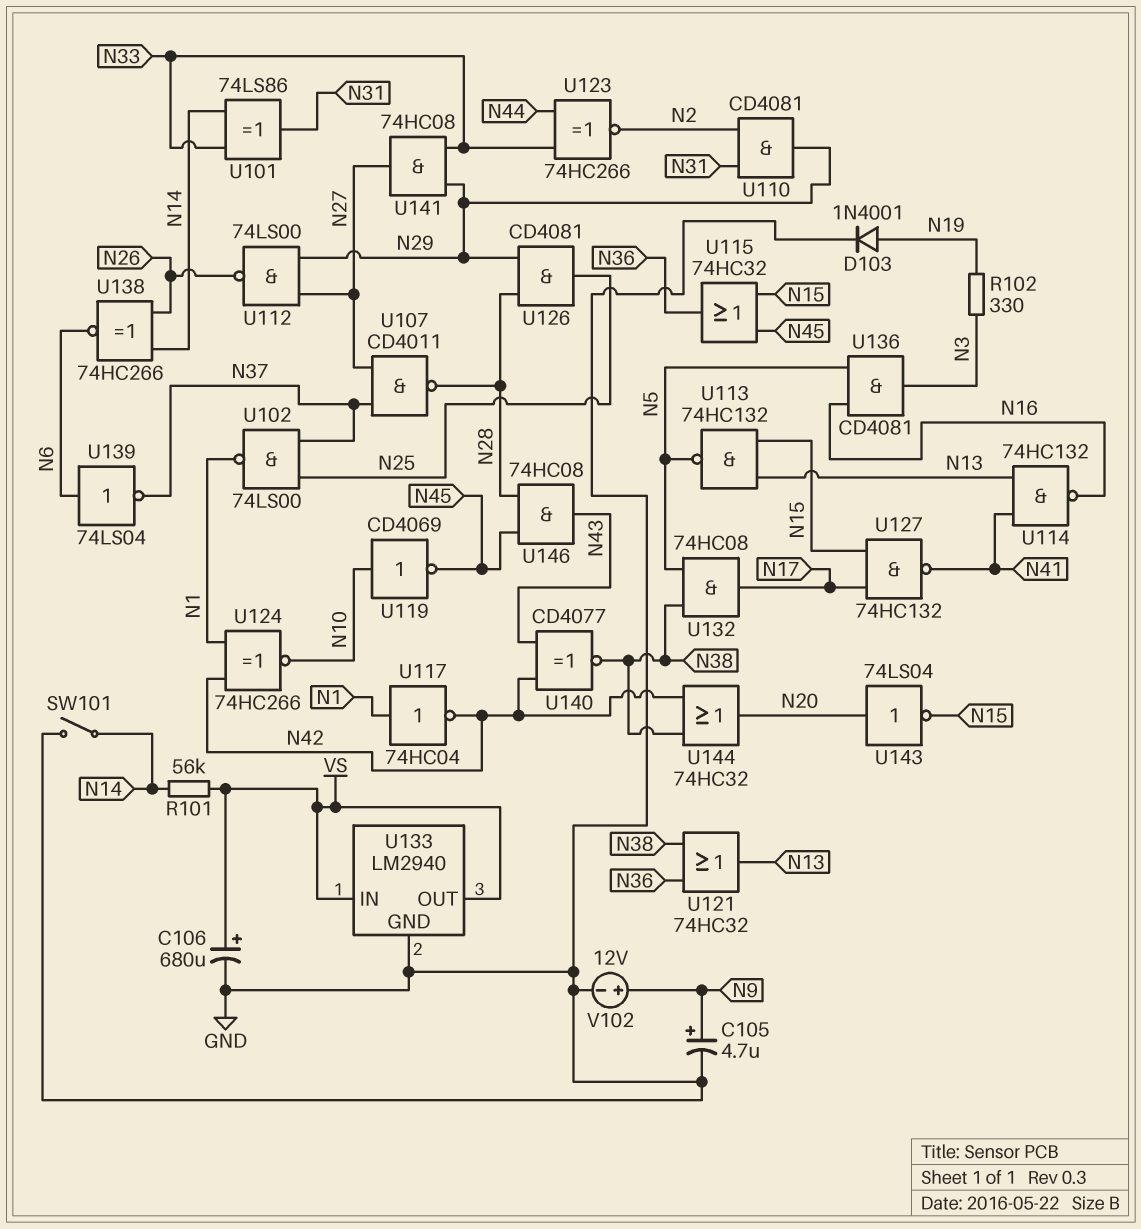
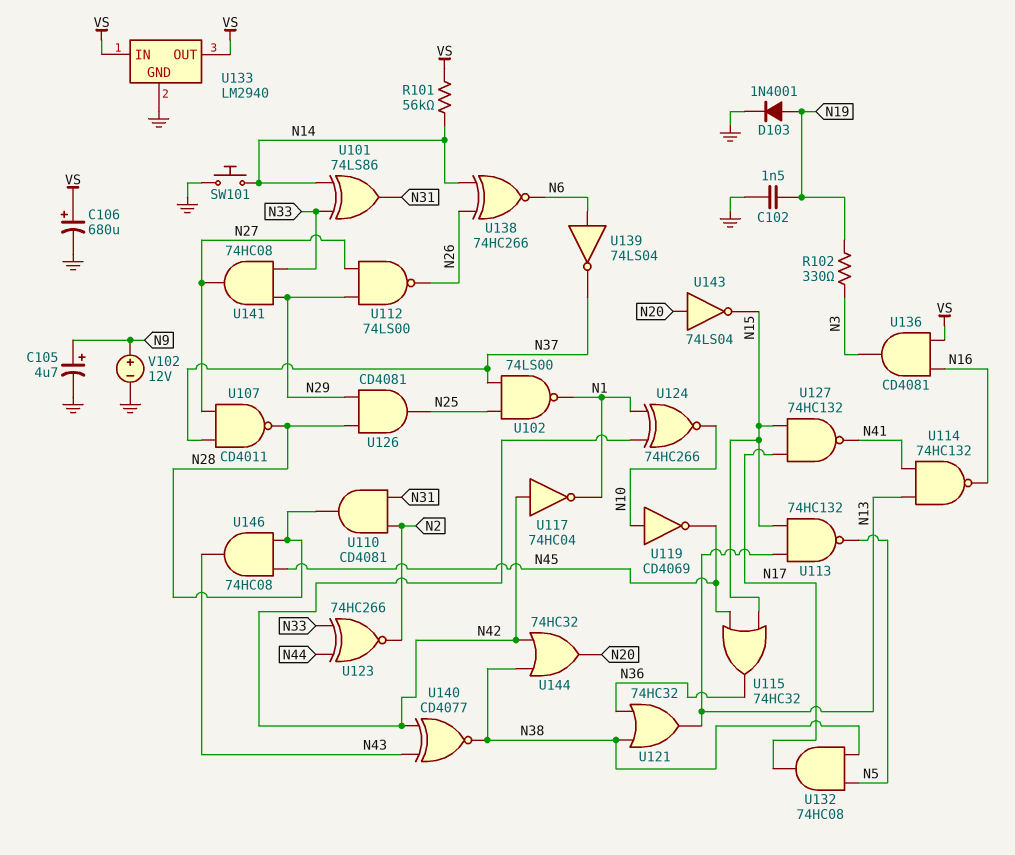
C102: none -> 1.5nF (GND, N19)
SW101: switch (GND, N14) -> button (GND, N14)
U110: AND CD4081 (in N2, in N31, out N29) -> AND CD4081 (in N2, in N31, out N28)
U117: NOT 74HC04 (in N1, out N42) -> NOT 74HC04 (in N42, out N1)
U136: AND CD4081 (in N5, in N16, out N3) -> AND CD4081 (in N16, in VS, out N3)

